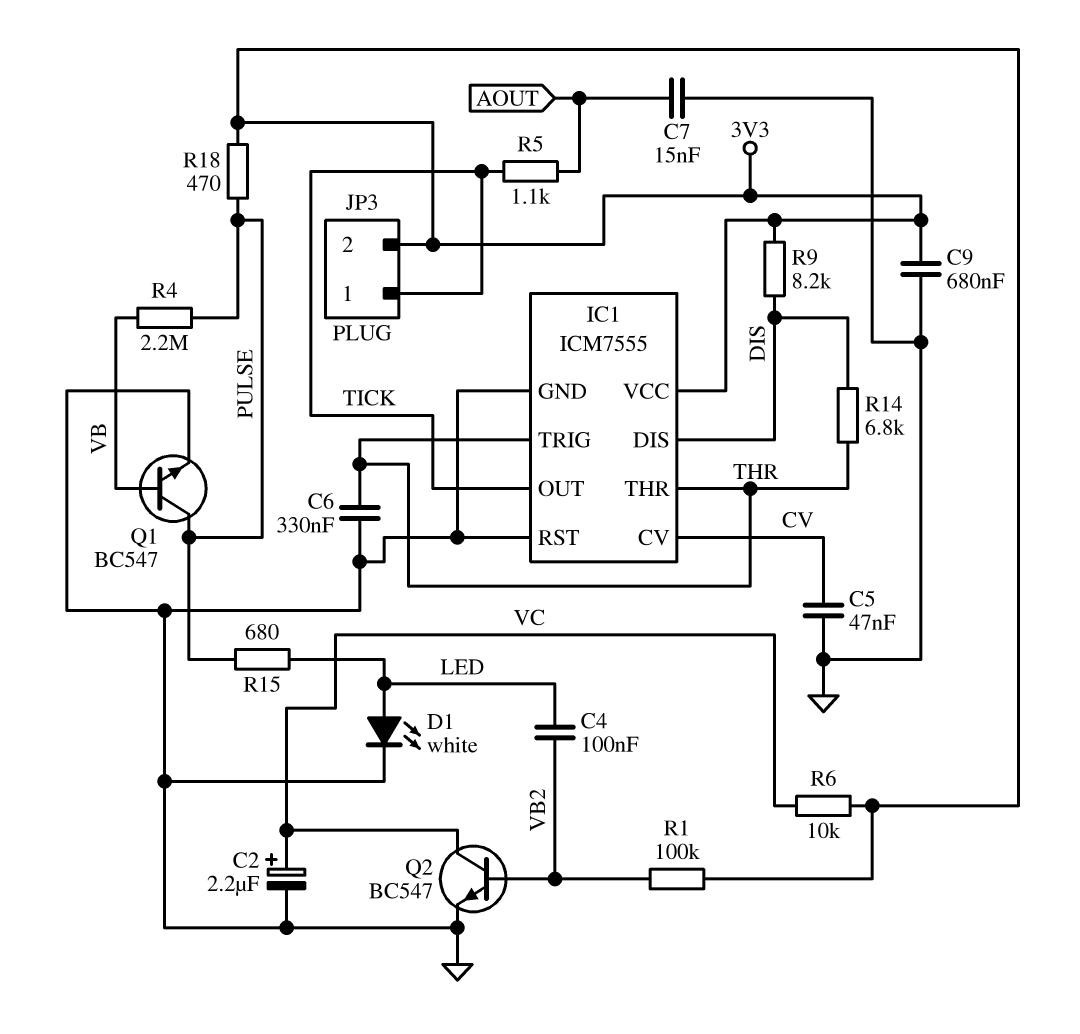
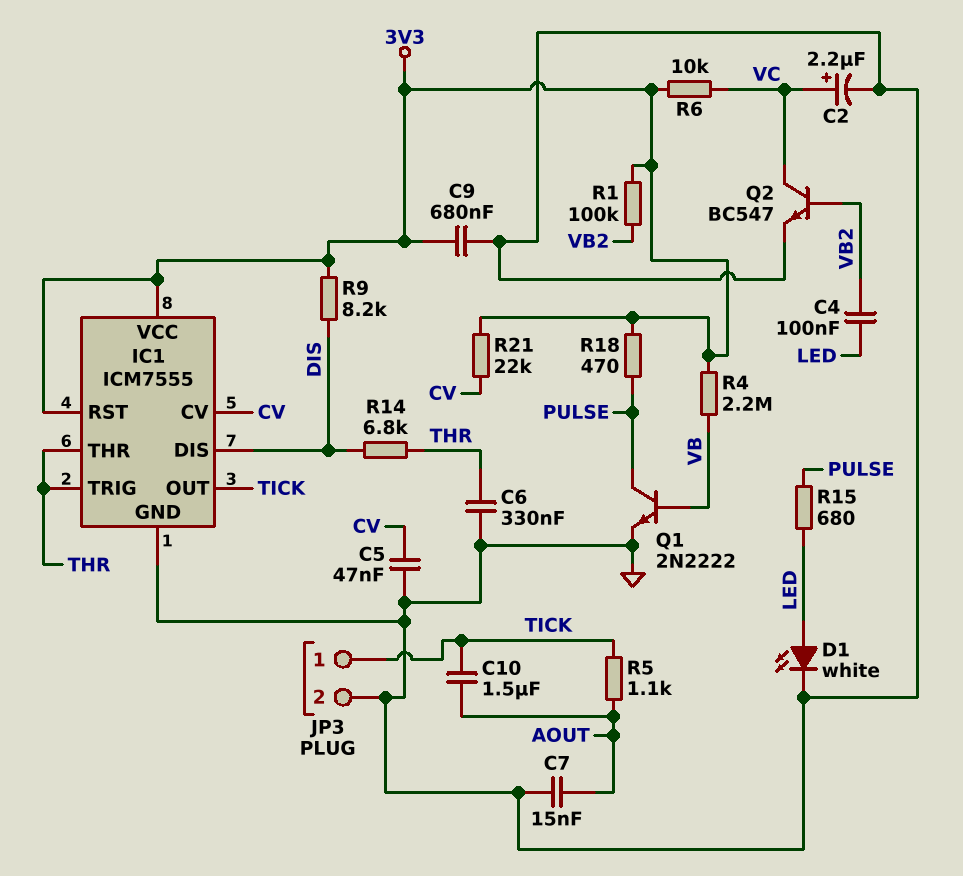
C10: none -> 1.5uF (AOUT, TICK)
IC1 pin RST: GND -> 3V3
JP3 pin 2: 3V3 -> GND
Q1: NPN BC547 (B VB, C PULSE, E GND) -> NPN 2N2222 (B VB, C PULSE, E GND)
R4: 2.2M (PULSE, VB) -> 2.2M (3V3, VB)
R21: none -> 22k (3V3, CV)

